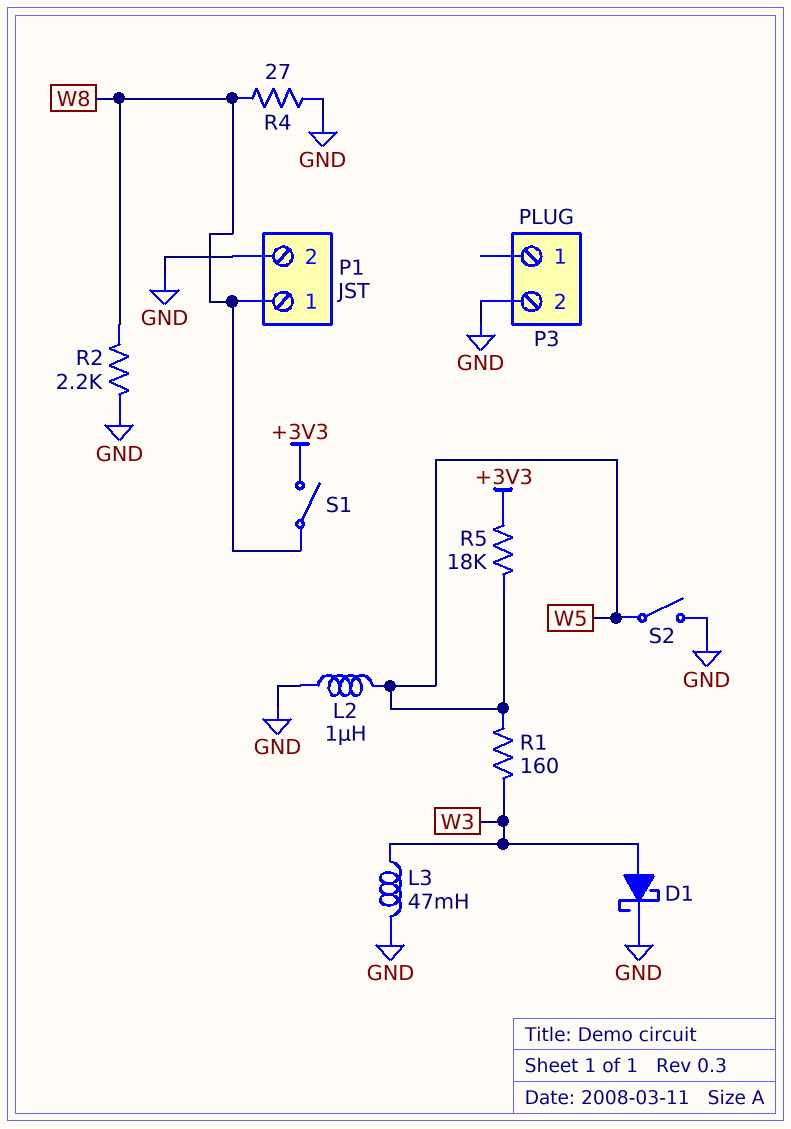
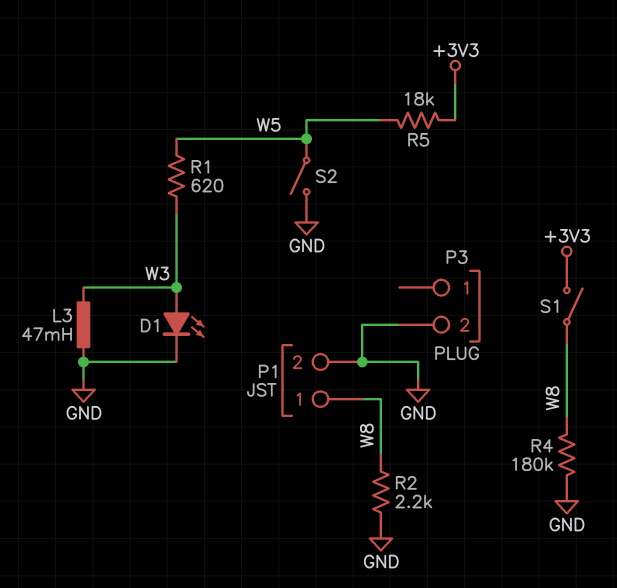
D1: schottky (A W3, K GND) -> LED (A W3, K GND)
L2: 1uH (GND, W5) -> none
R1: 160 (W3, W5) -> 620 (W3, W5)
R4: 27 (GND, W8) -> 180k (GND, W8)

